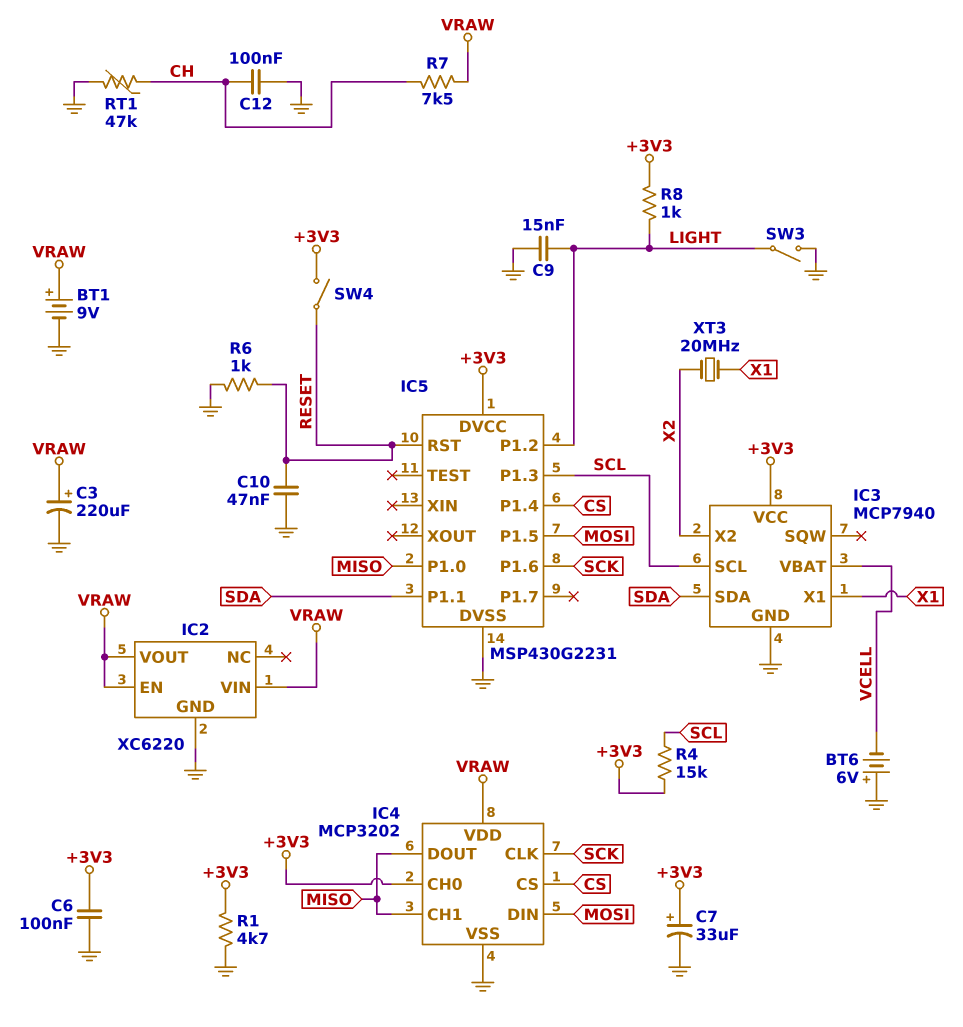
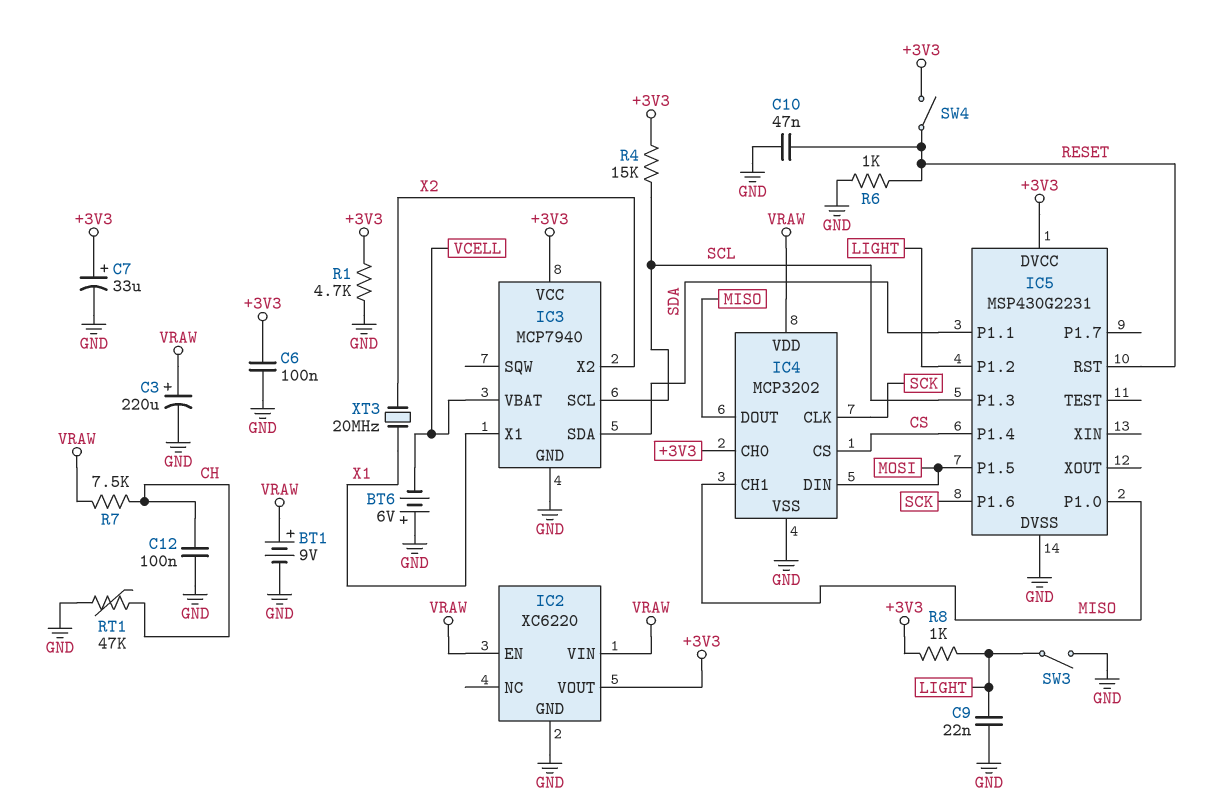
C9: 15nF (GND, LIGHT) -> 22nF (GND, LIGHT)
IC2 pin VOUT: VRAW -> +3V3

